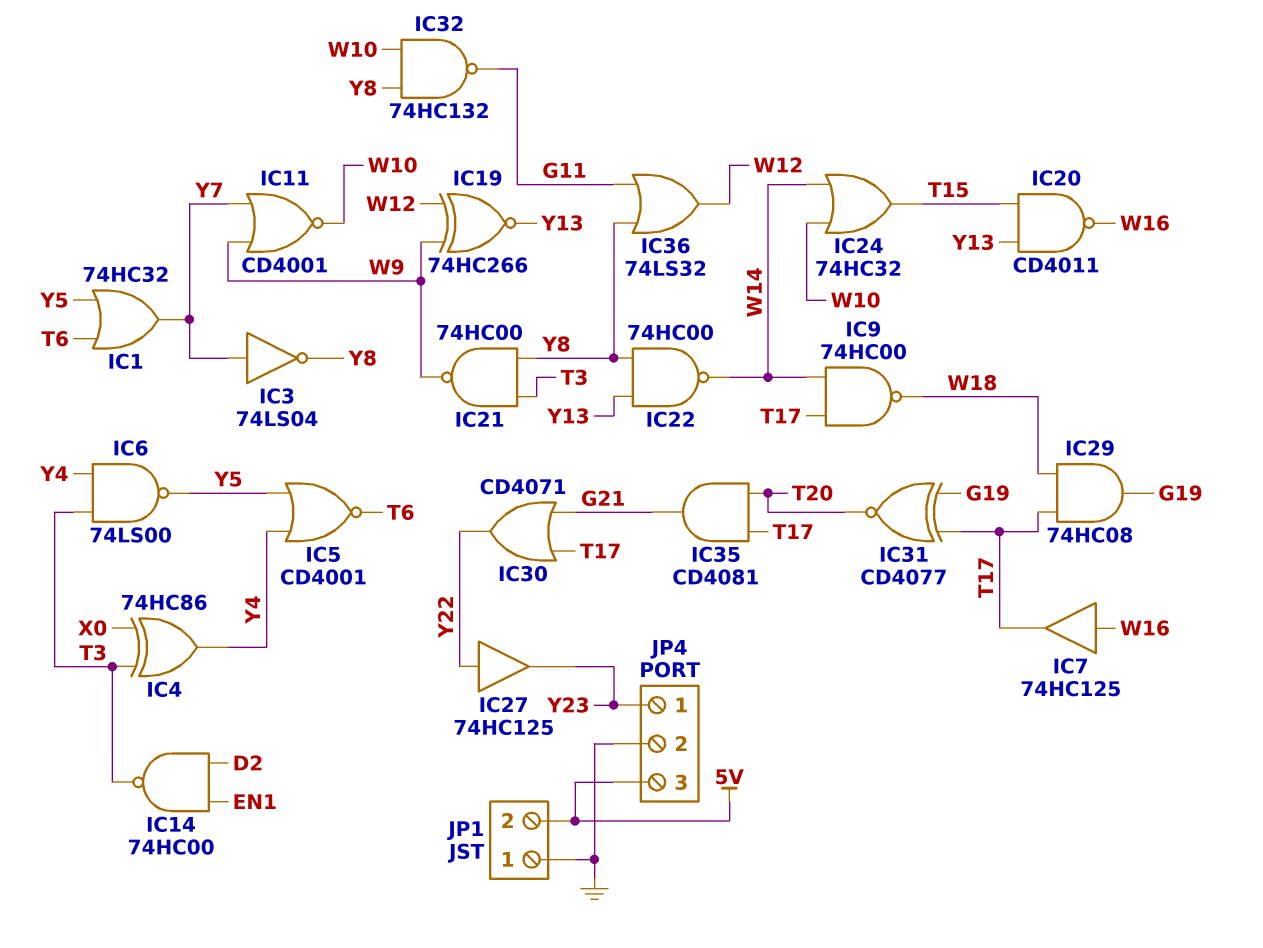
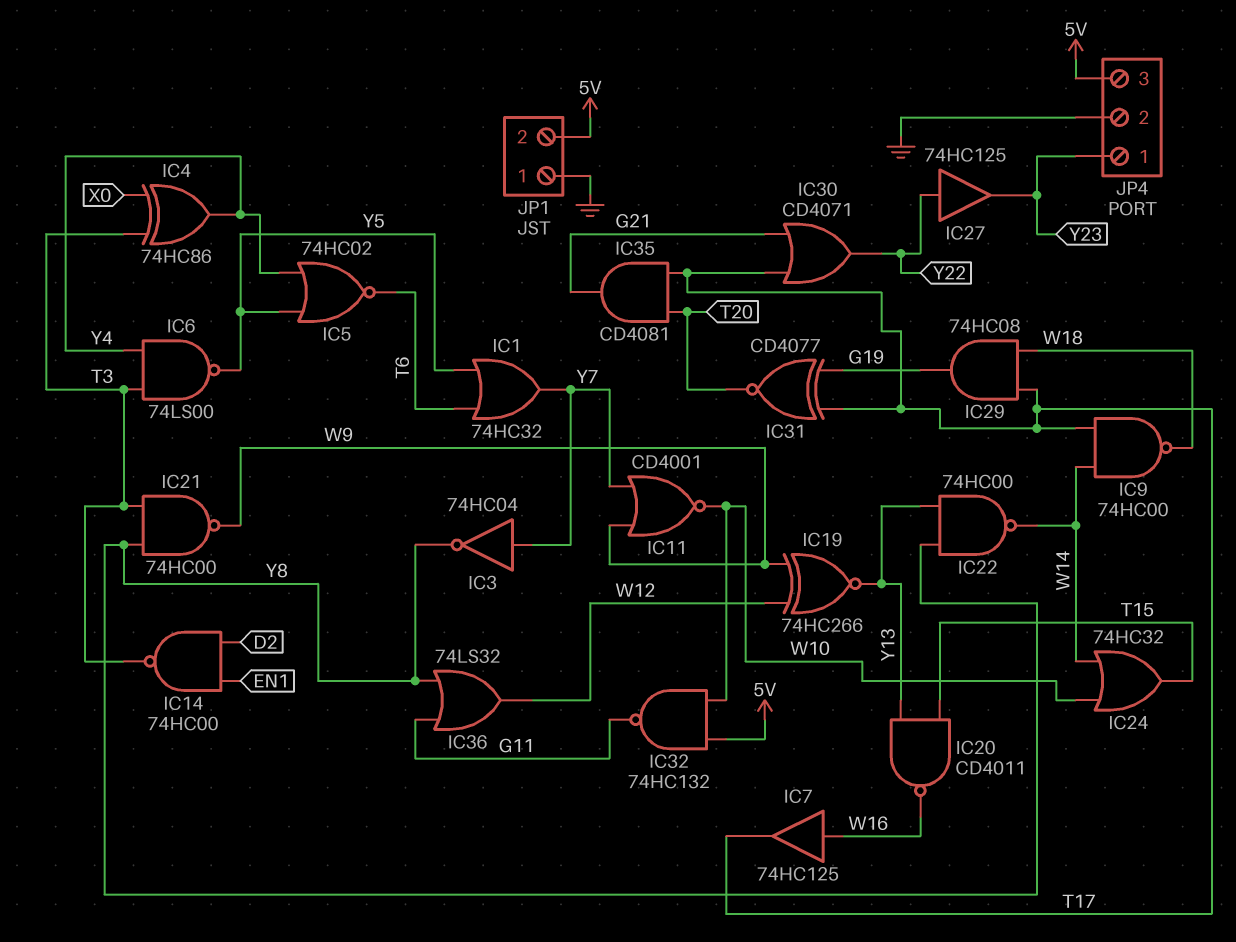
IC3: NOT 74LS04 (in Y7, out Y8) -> NOT 74HC04 (in Y7, out Y8)
IC5: NOR CD4001 (in Y4, in Y5, out T6) -> NOR 74HC02 (in Y4, in Y5, out T6)
IC32: NAND 74HC132 (in W10, in Y8, out G11) -> NAND 74HC132 (in 5V, in W10, out G11)

